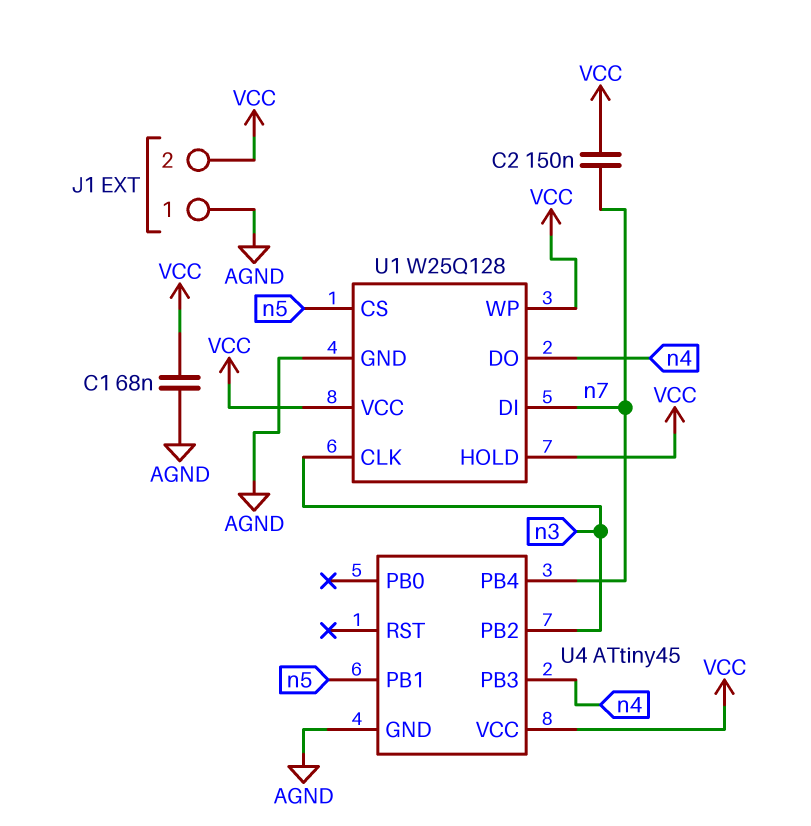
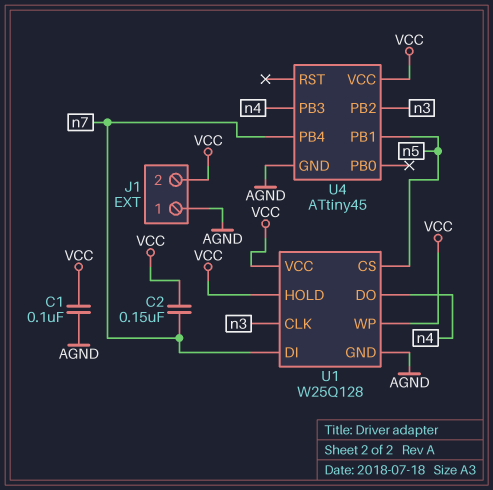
C1: 68nF (AGND, VCC) -> 100nF (AGND, VCC)

